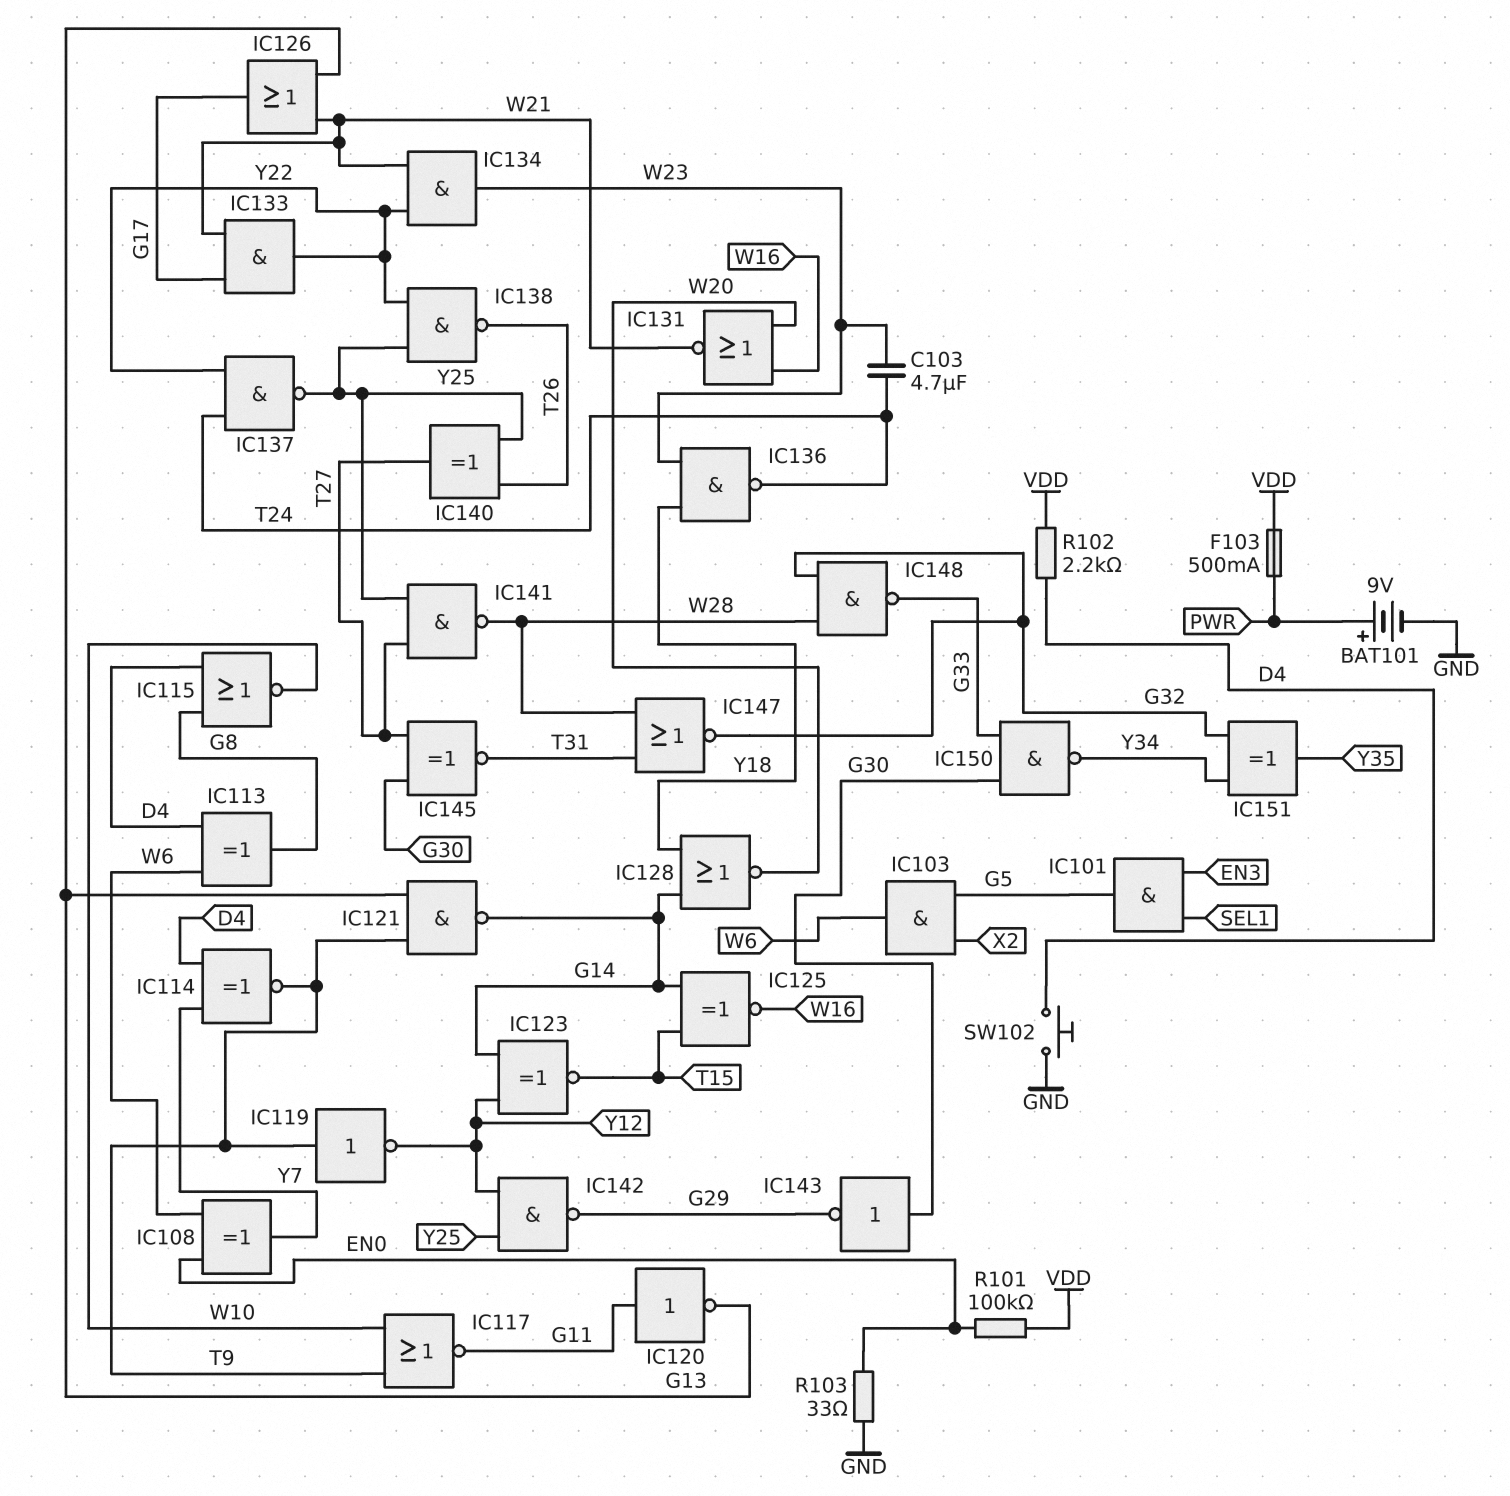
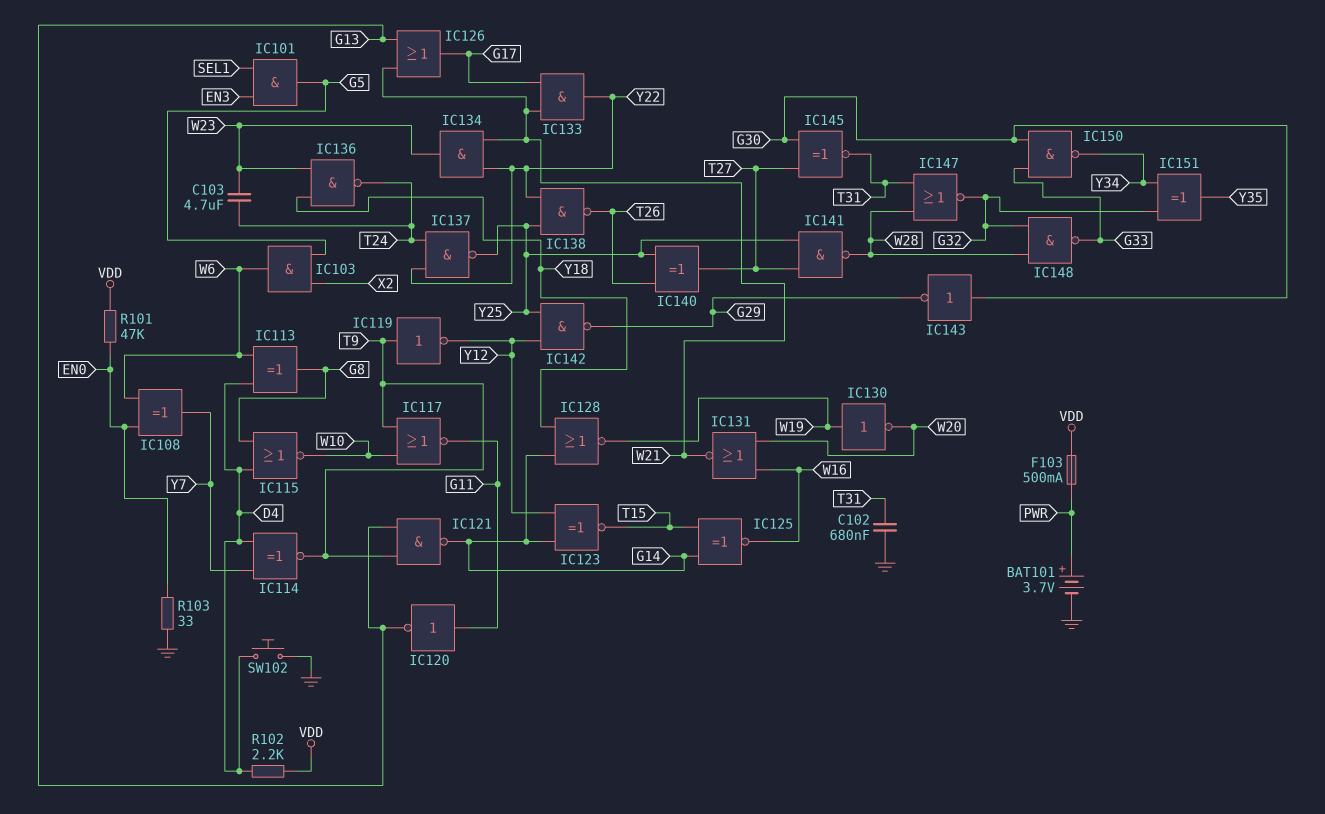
BAT101: 9V (plus PWR, minus GND) -> 3.7V (plus PWR, minus GND)
C102: none -> 680nF (GND, T31)
IC128: NOR (in G14, in Y18, out W20) -> NOR (in G14, in Y18, out W19)
IC130: none -> NOT (in W19, out W20)
R101: 100k (EN0, VDD) -> 47k (EN0, VDD)

